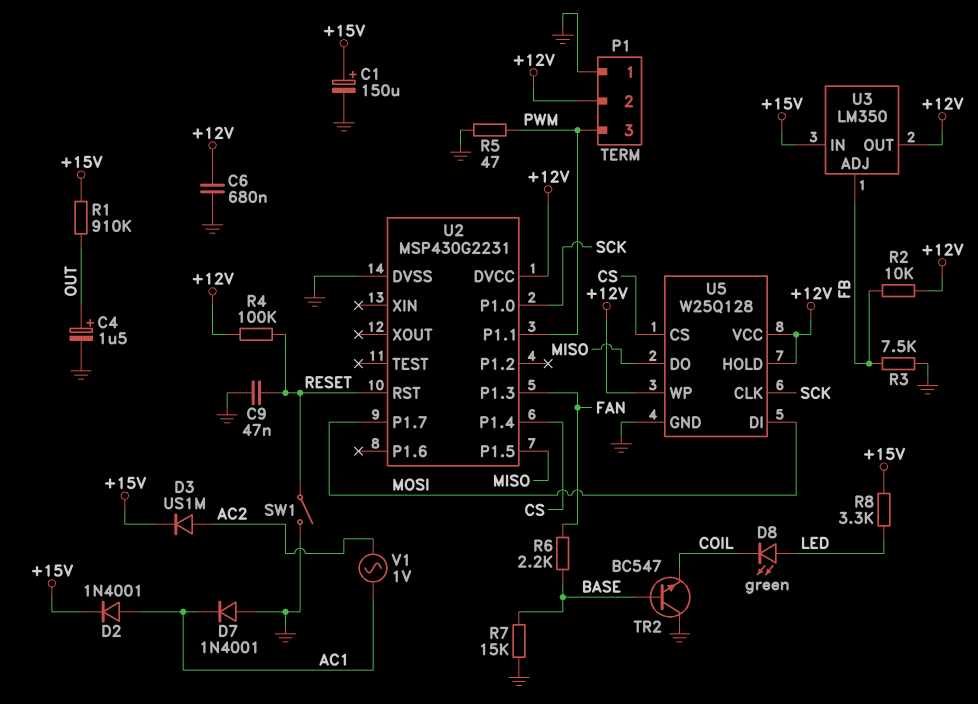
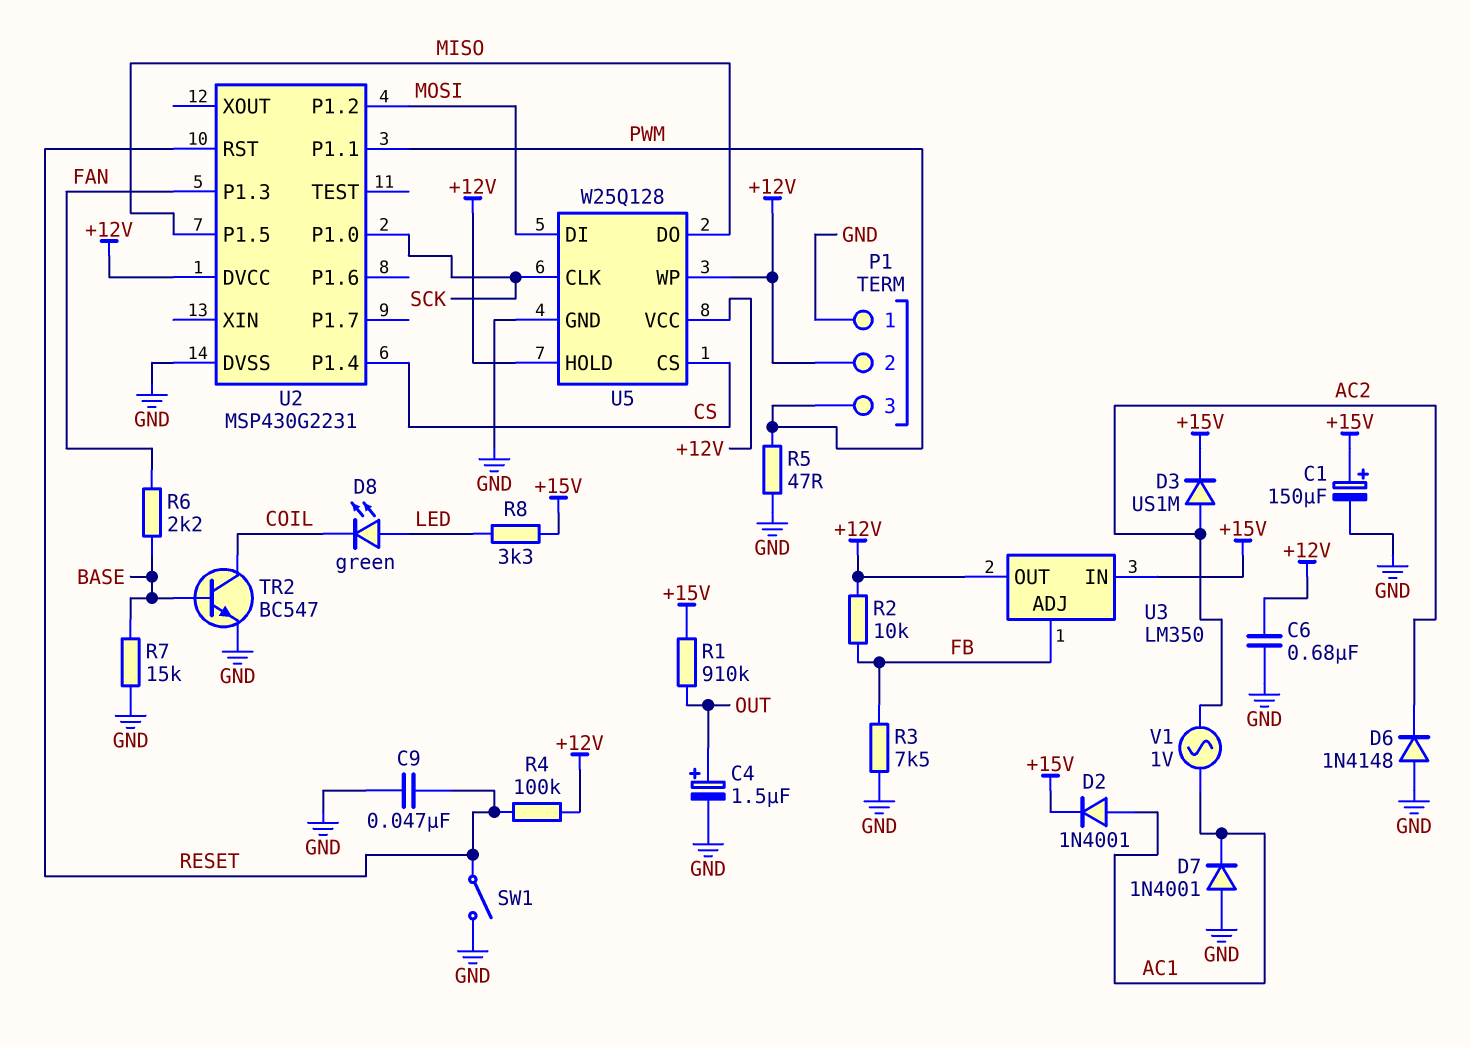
D6: none -> diode 1N4148 (A GND, K AC2)
TR2: NPN BC547 (B BASE, C GND, E COIL) -> NPN BC547 (B BASE, C COIL, E GND)
U2 pin P1.2: none -> MOSI
U2 pin P1.7: MOSI -> none

